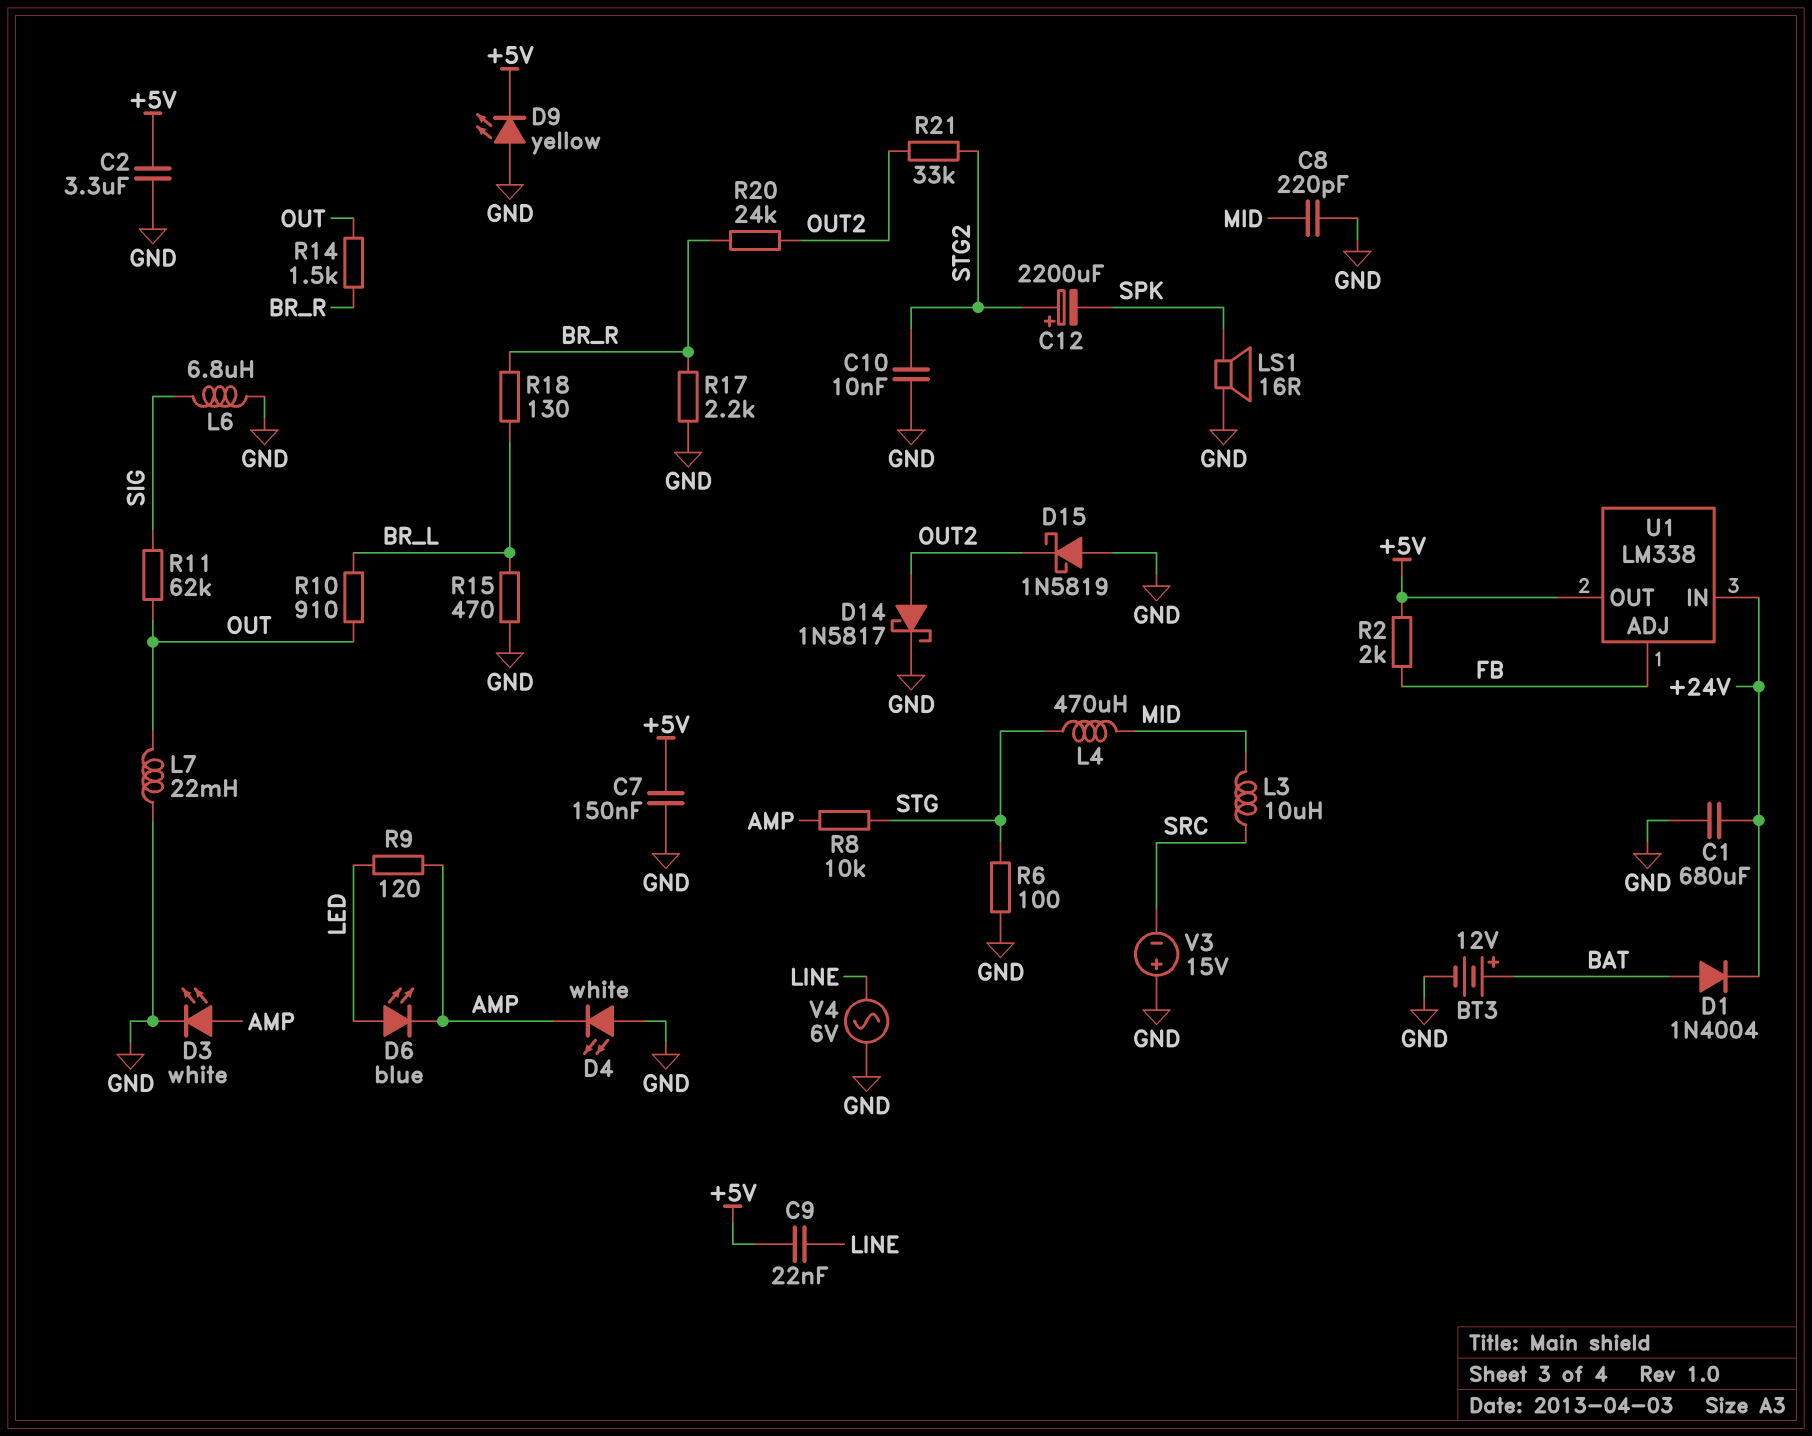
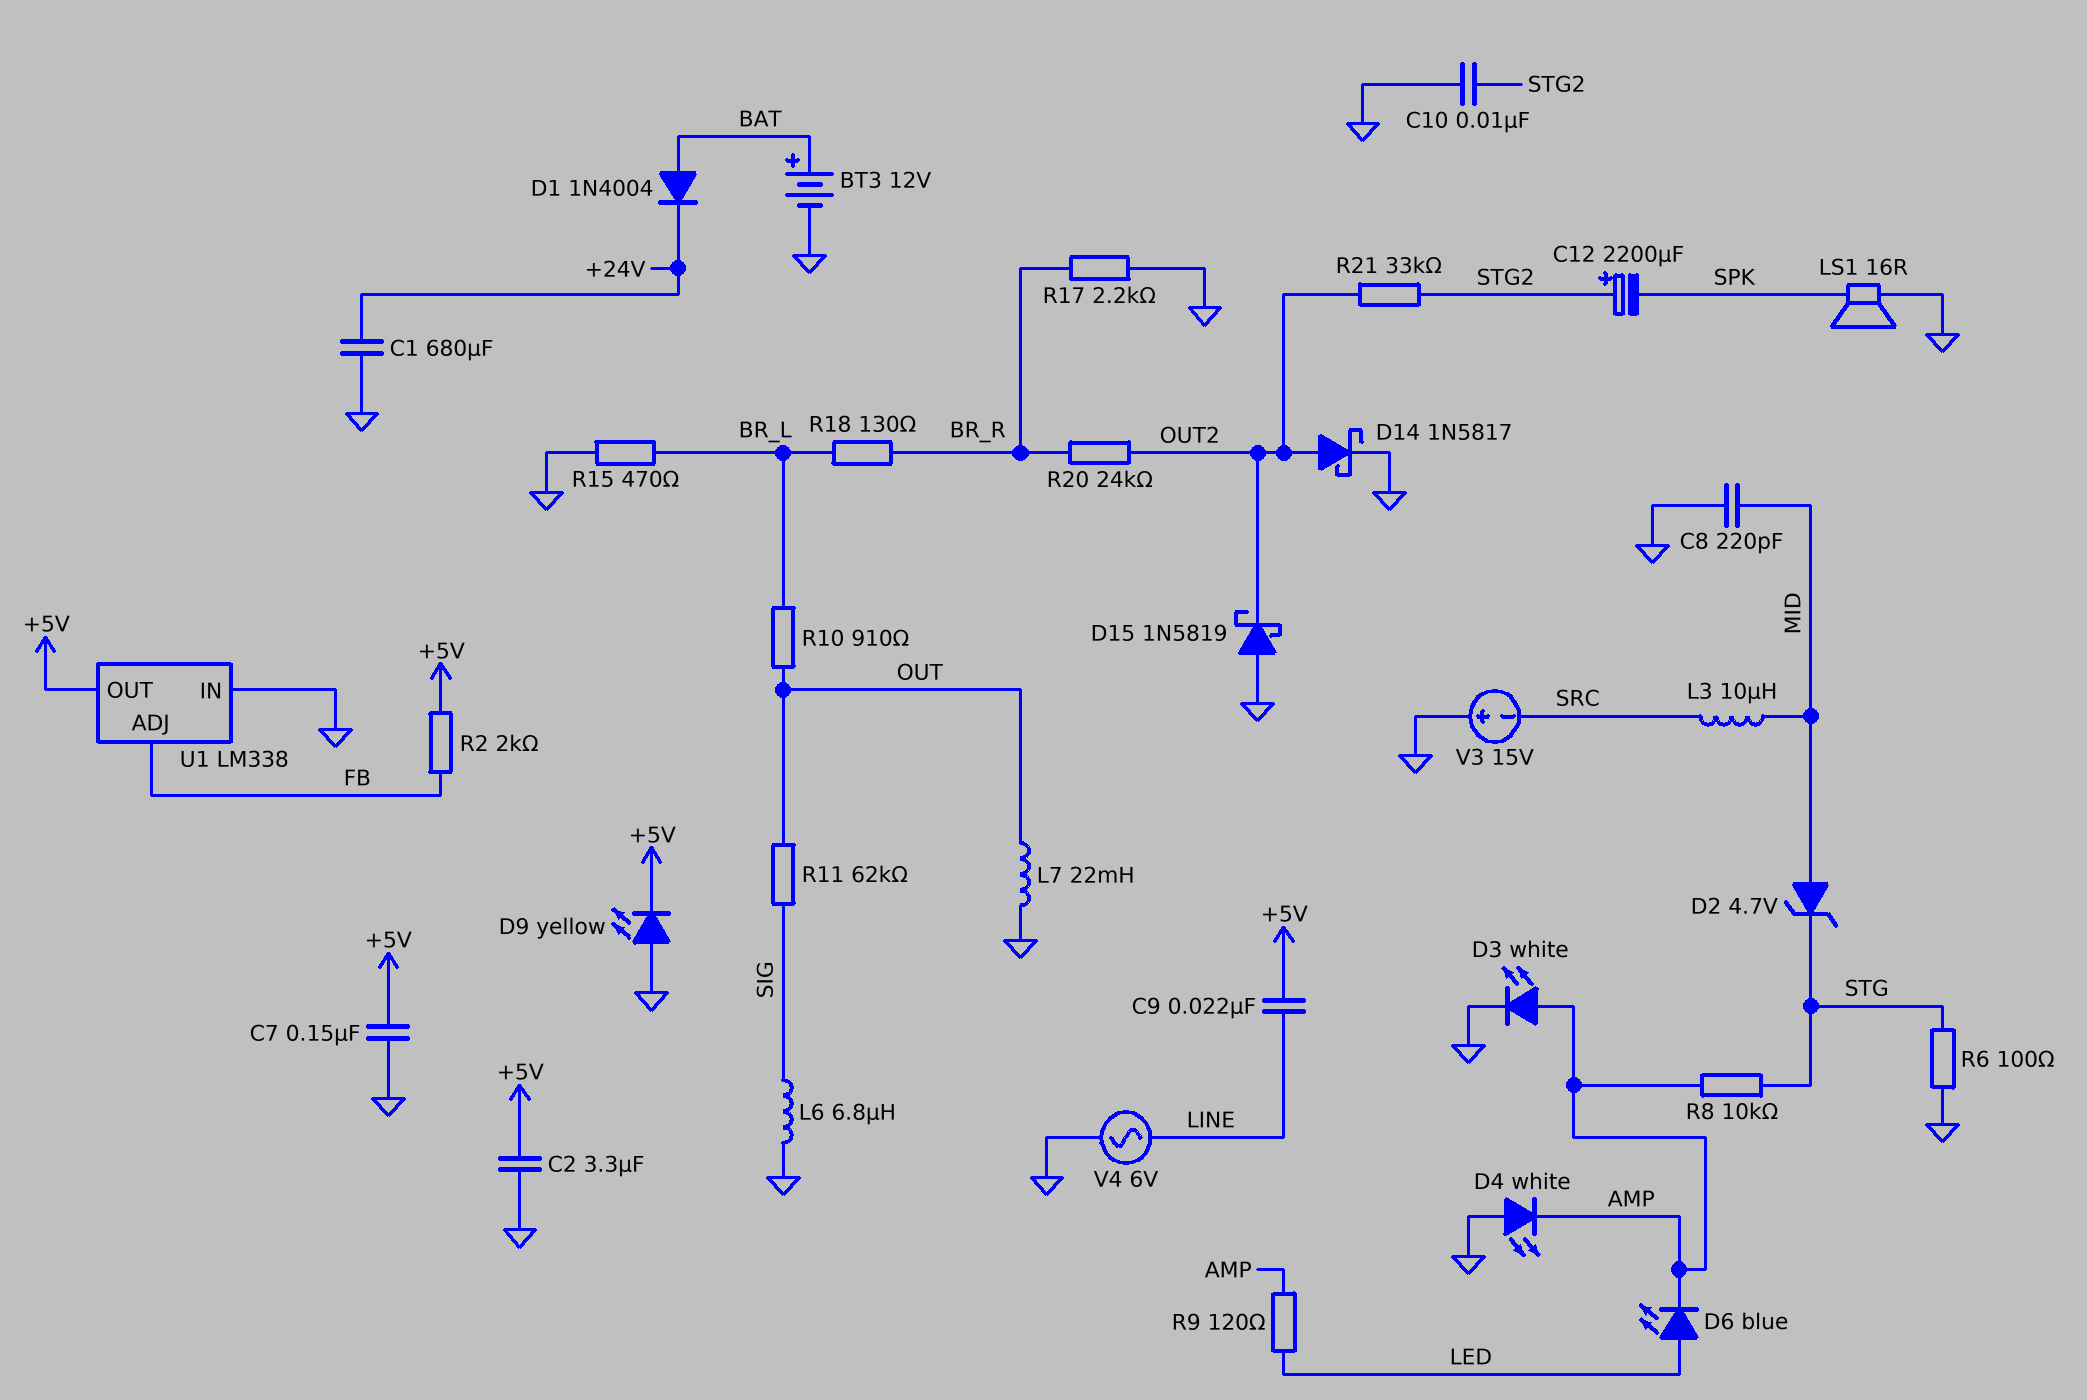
D2: none -> zener 4.7V (A MID, K STG)
L4: 470uH (MID, STG) -> none
R14: 1.5k (BR_R, OUT) -> none
U1 pin IN: +24V -> GND

